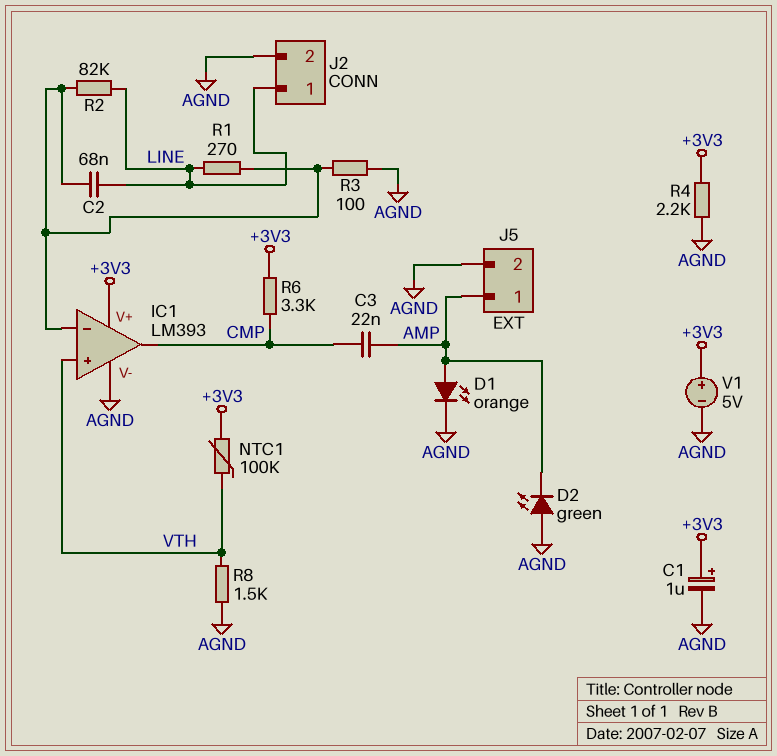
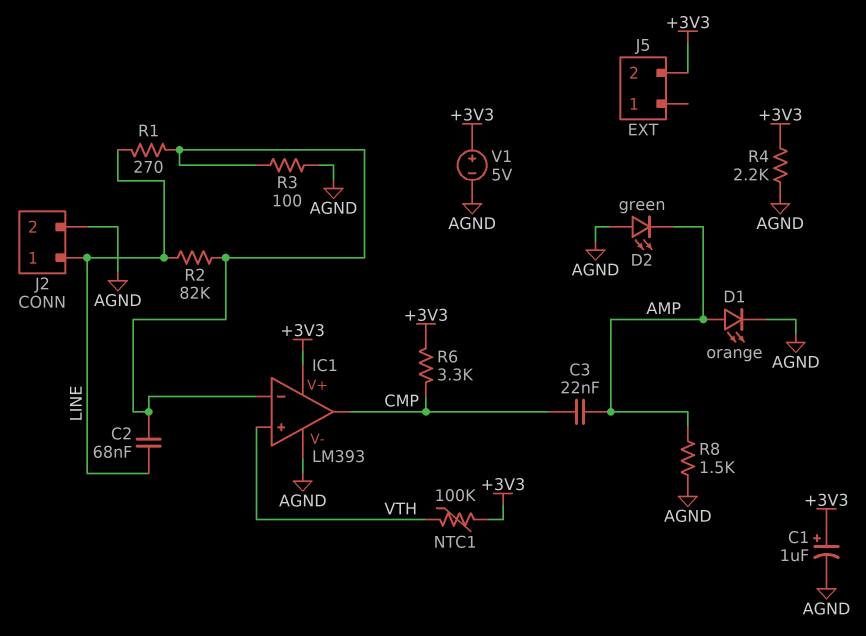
J5 pin 1: AMP -> none
J5 pin 2: AGND -> +3V3
R8: 1.5k (AGND, VTH) -> 1.5k (AGND, AMP)

